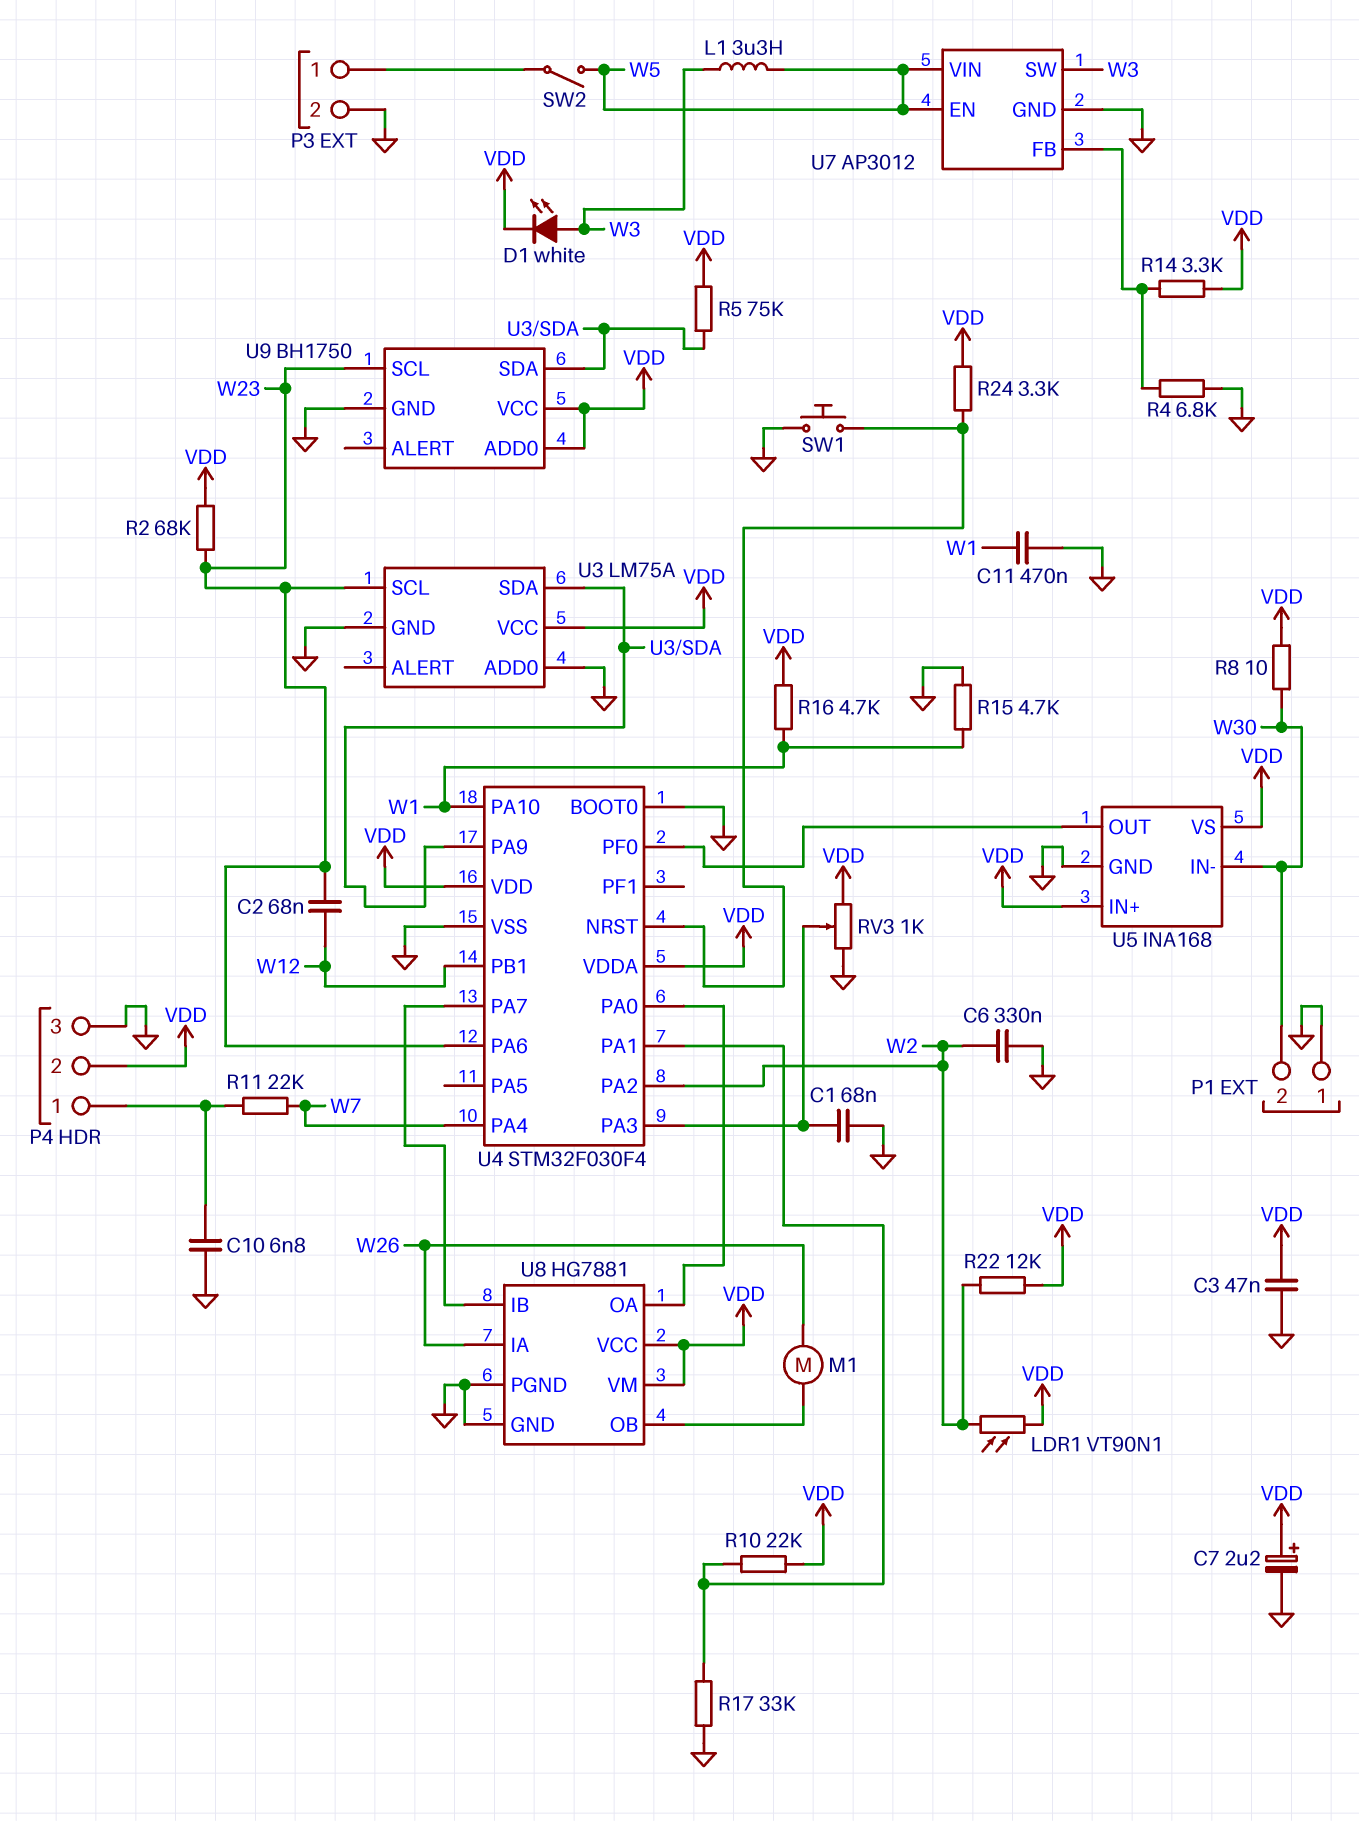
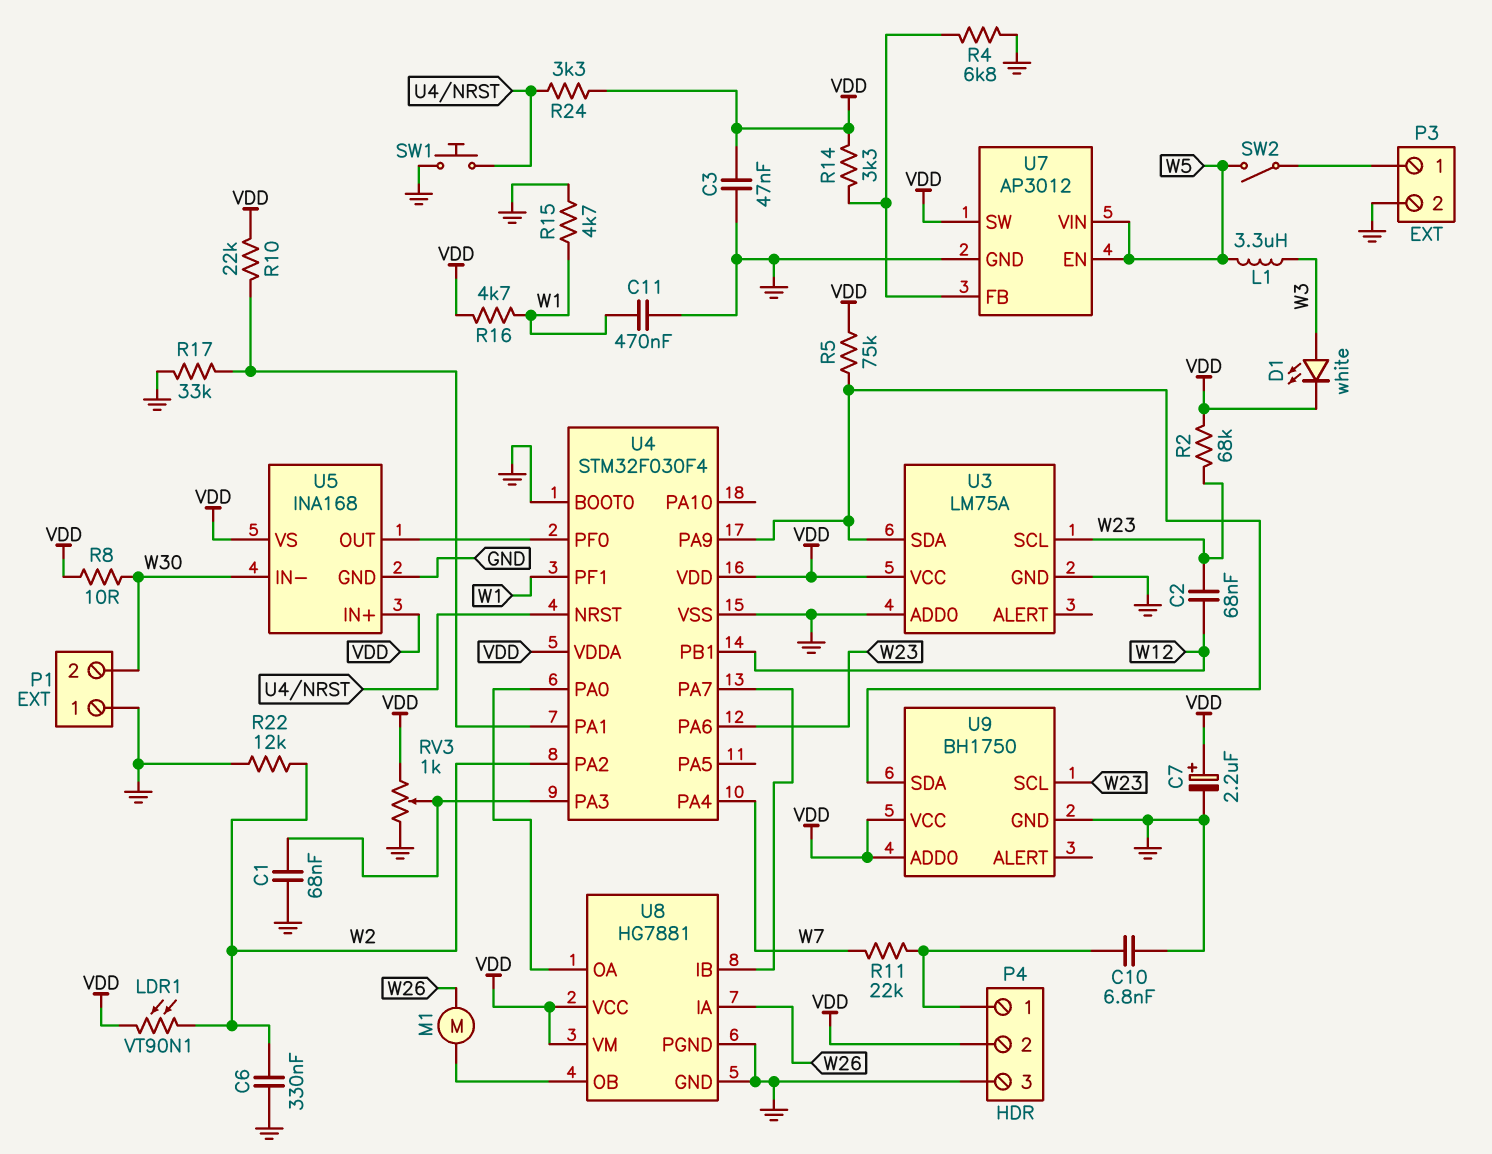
R22: 12k (VDD, W2) -> 12k (GND, W2)
U4 pin PA10: W1 -> none
U4 pin PF1: none -> W1
U7 pin SW: W3 -> VDD

